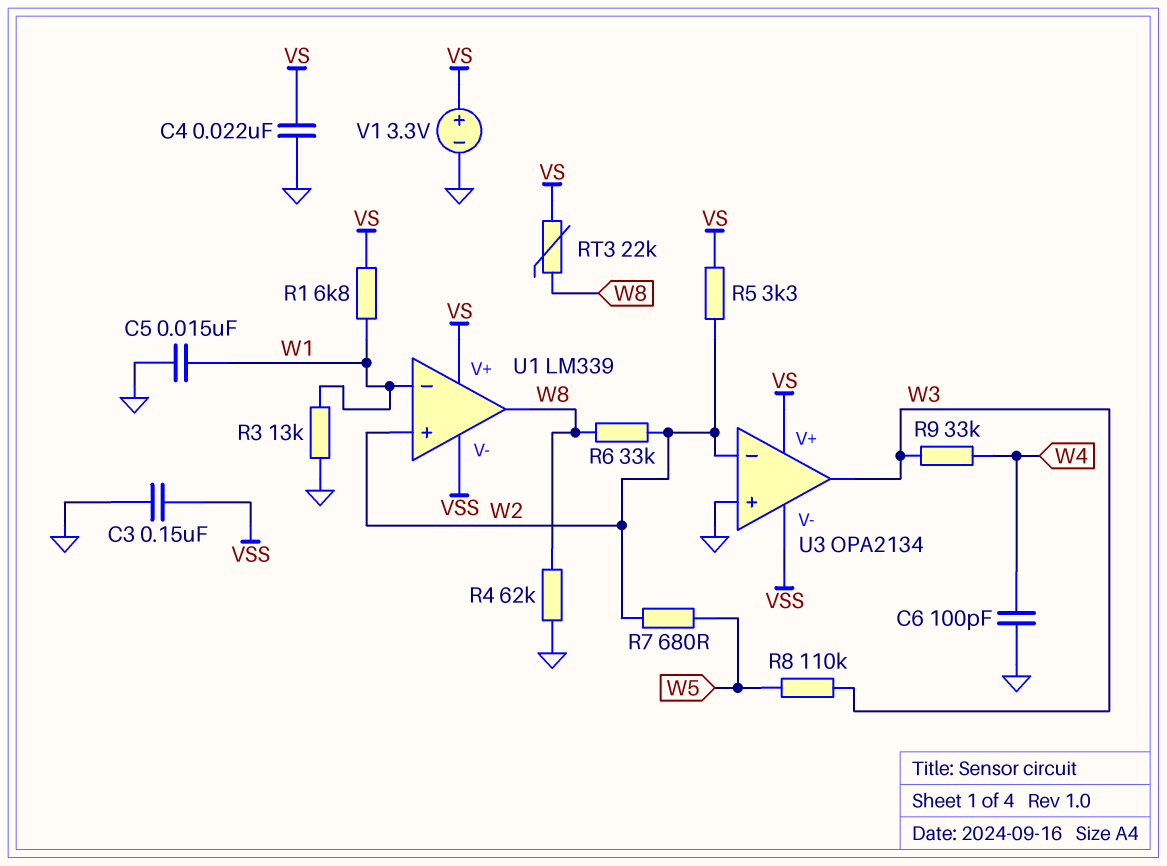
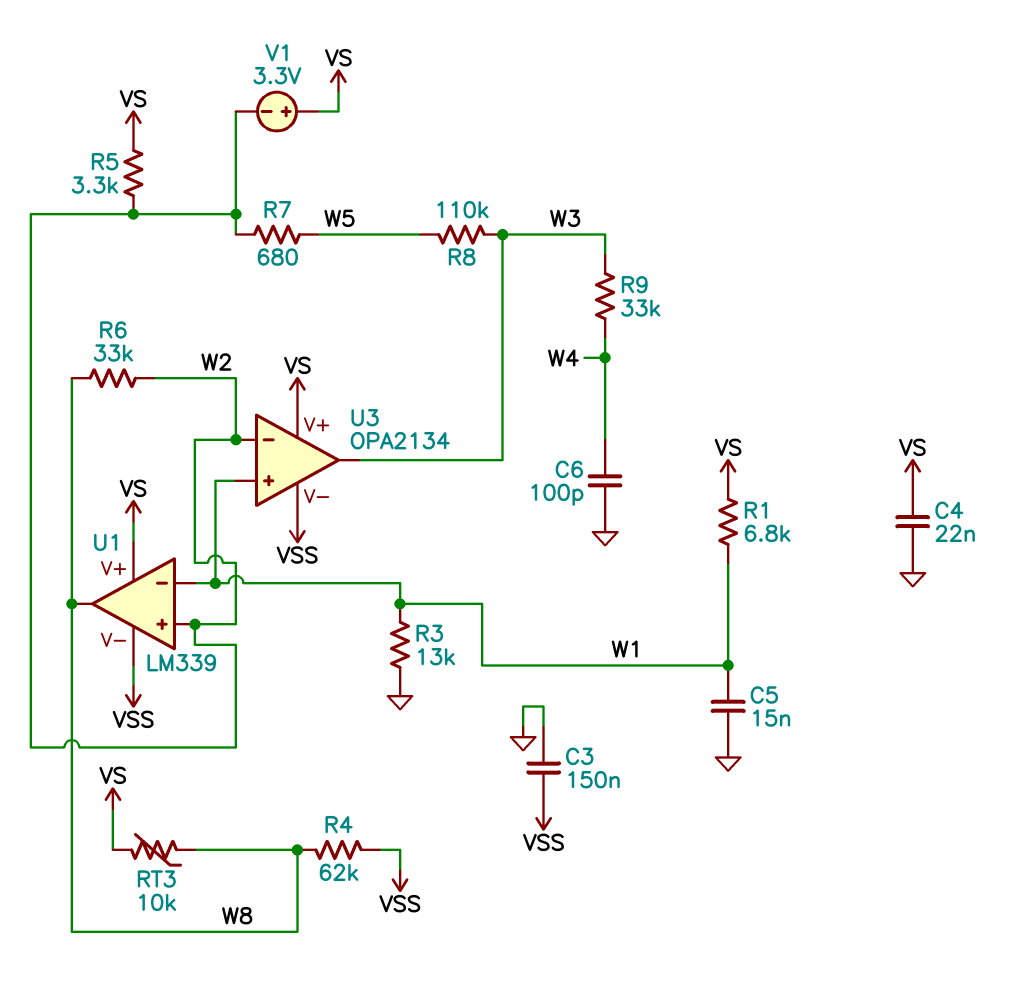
R4: 62k (GND, W8) -> 62k (VSS, W8)
RT3: 22k (VS, W8) -> 10k (VS, W8)
U3 pin in+: GND -> W1
V1: 3.3V (plus VS, minus GND) -> 3.3V (plus VS, minus W2)

